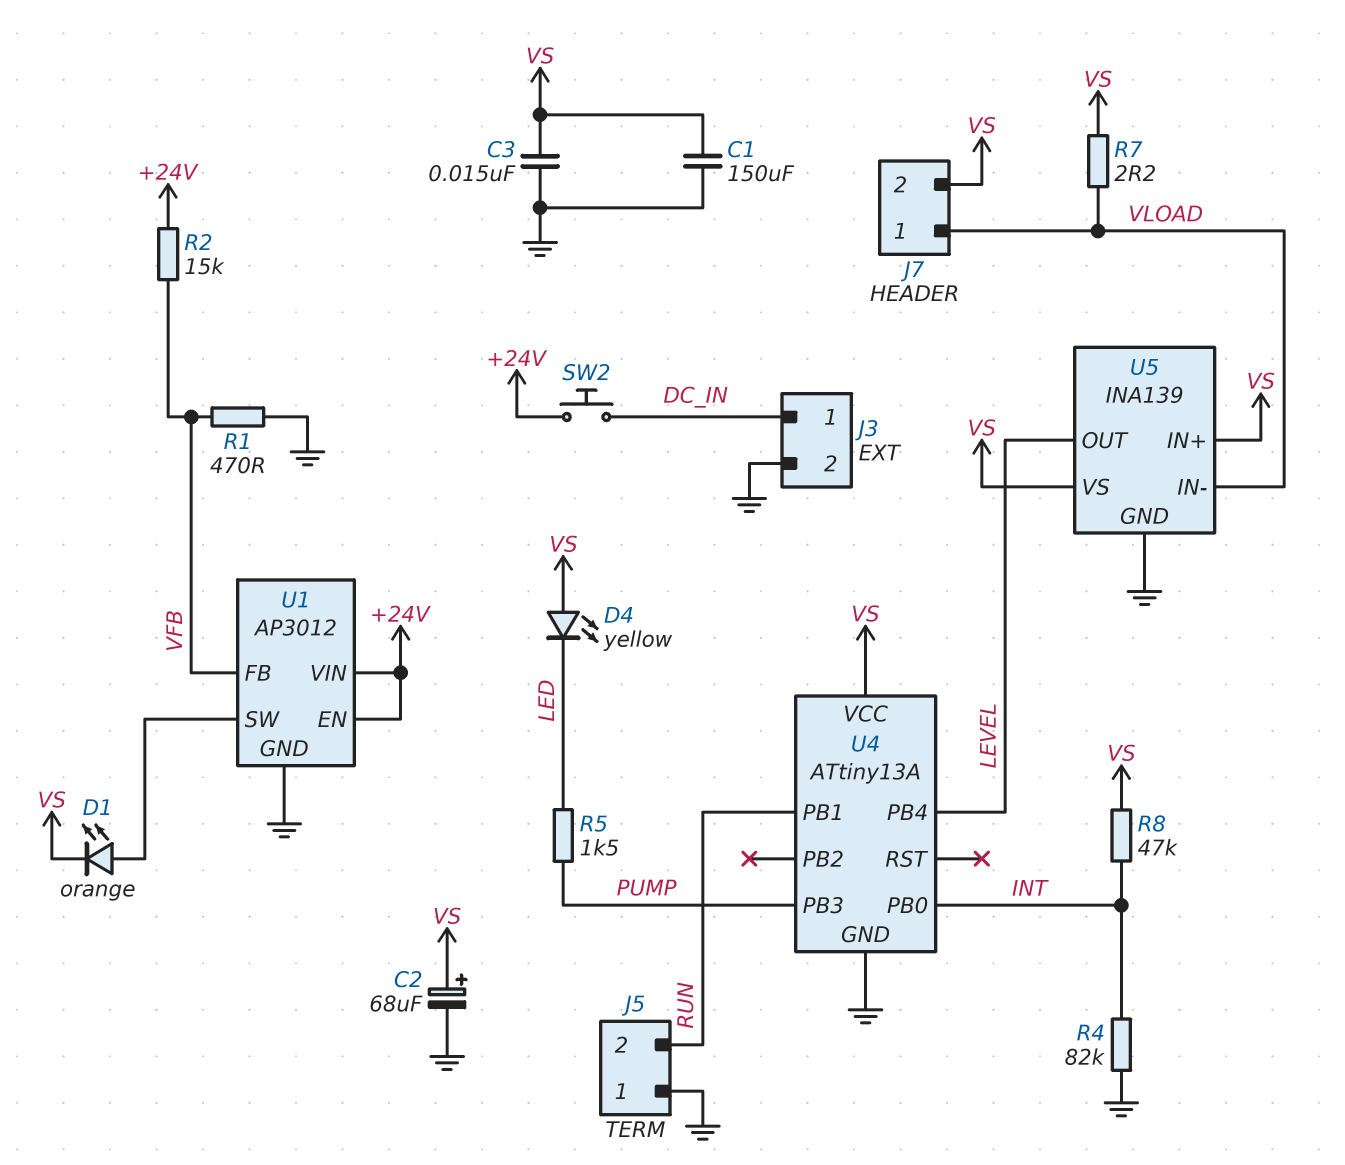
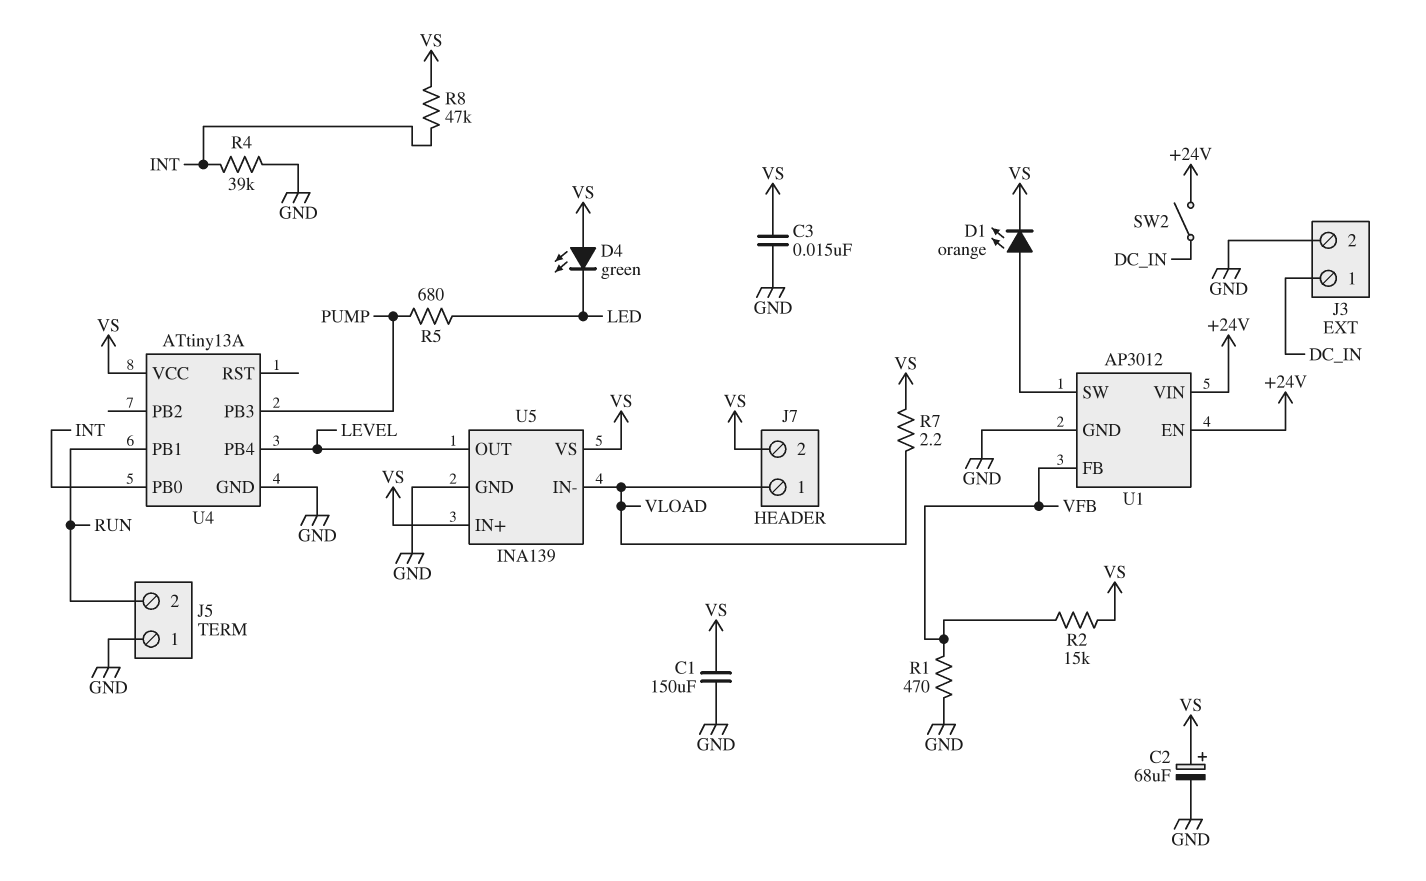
D4: LED yellow (A VS, K LED) -> LED green (A VS, K LED)
R2: 15k (+24V, VFB) -> 15k (VFB, VS)
R4: 82k (GND, INT) -> 39k (GND, INT)
R5: 1.5k (LED, PUMP) -> 680 (LED, PUMP)
SW2: button (+24V, DC_IN) -> switch (+24V, DC_IN)

